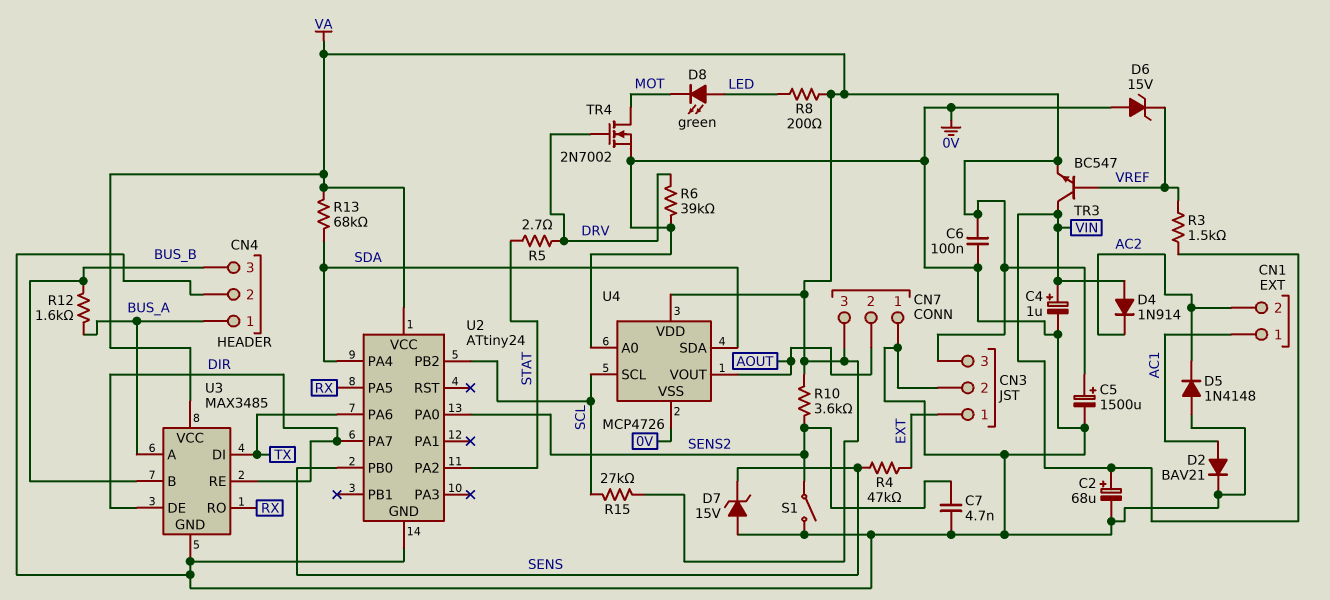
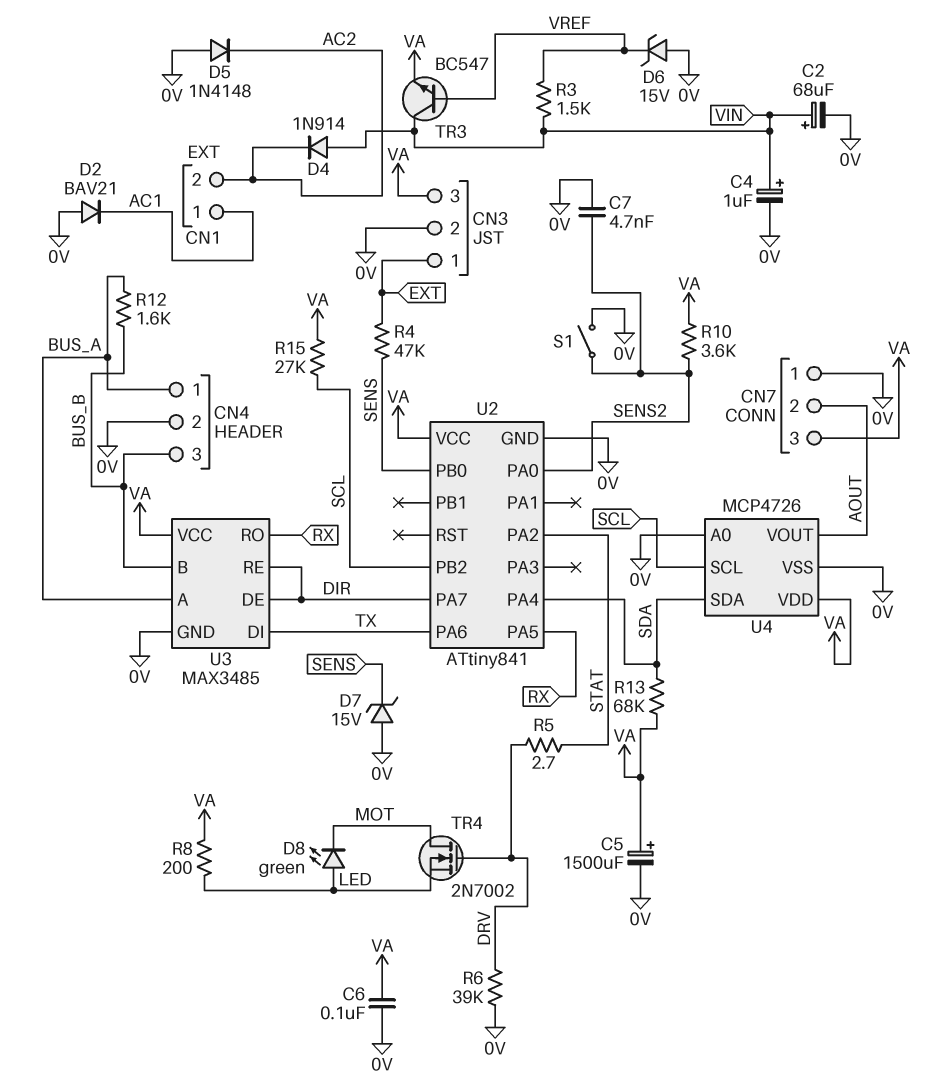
D2: diode BAV21 (A AC1, K 0V) -> diode BAV21 (A 0V, K AC1)
TR4: NMOS 2N7002 (G DRV, D MOT, S 0V) -> NMOS 2N7002 (G DRV, D MOT, S LED)
U2: ATtiny24 -> ATtiny841

